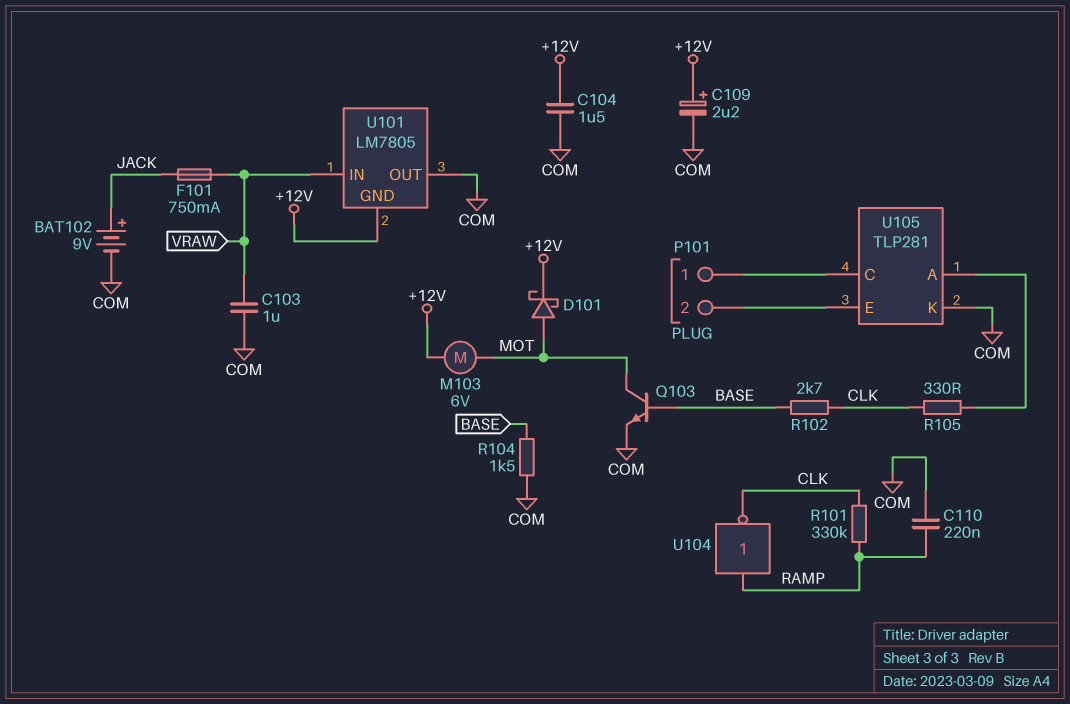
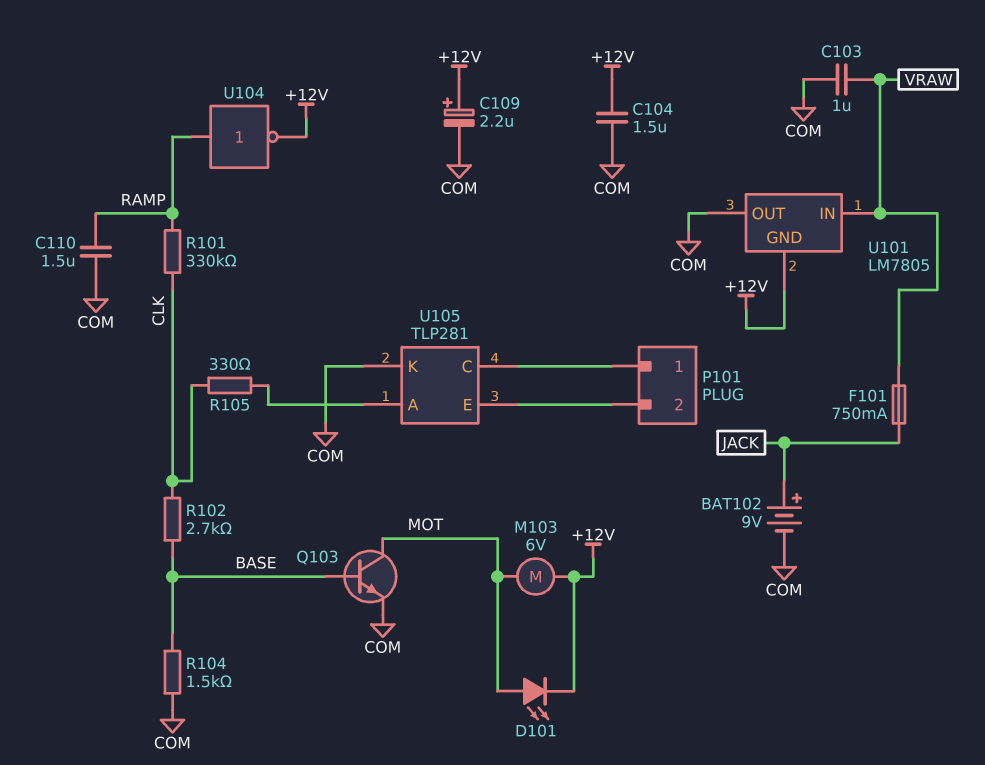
C110: 220nF (COM, RAMP) -> 1.5uF (COM, RAMP)
D101: schottky (A MOT, K +12V) -> LED (A MOT, K +12V)
U104: NOT (in RAMP, out CLK) -> NOT (in RAMP, out +12V)

